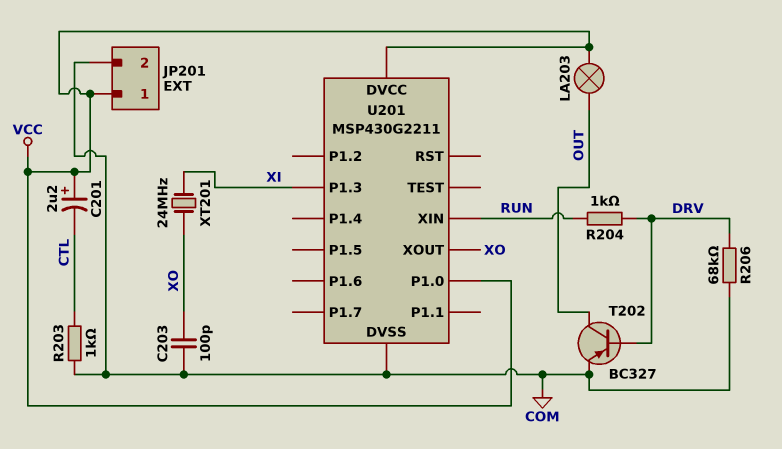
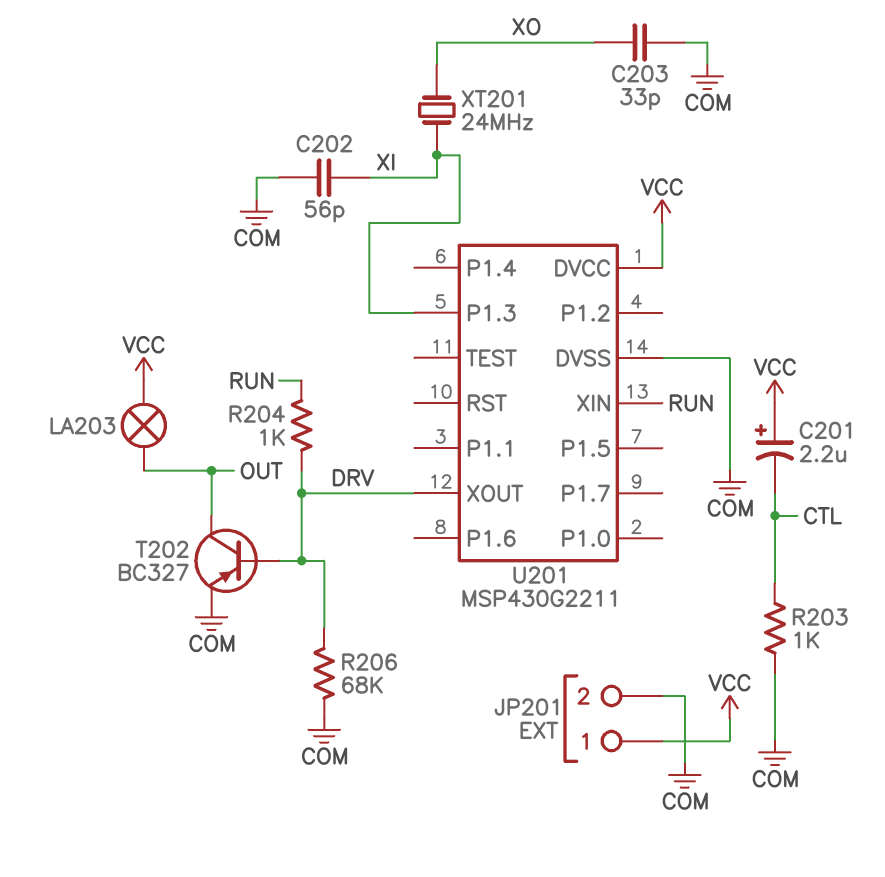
C202: none -> 56pF (COM, XI)
C203: 100pF (COM, XO) -> 33pF (COM, XO)
U201 pin P1.0: VCC -> none
U201 pin XOUT: XO -> DRV

